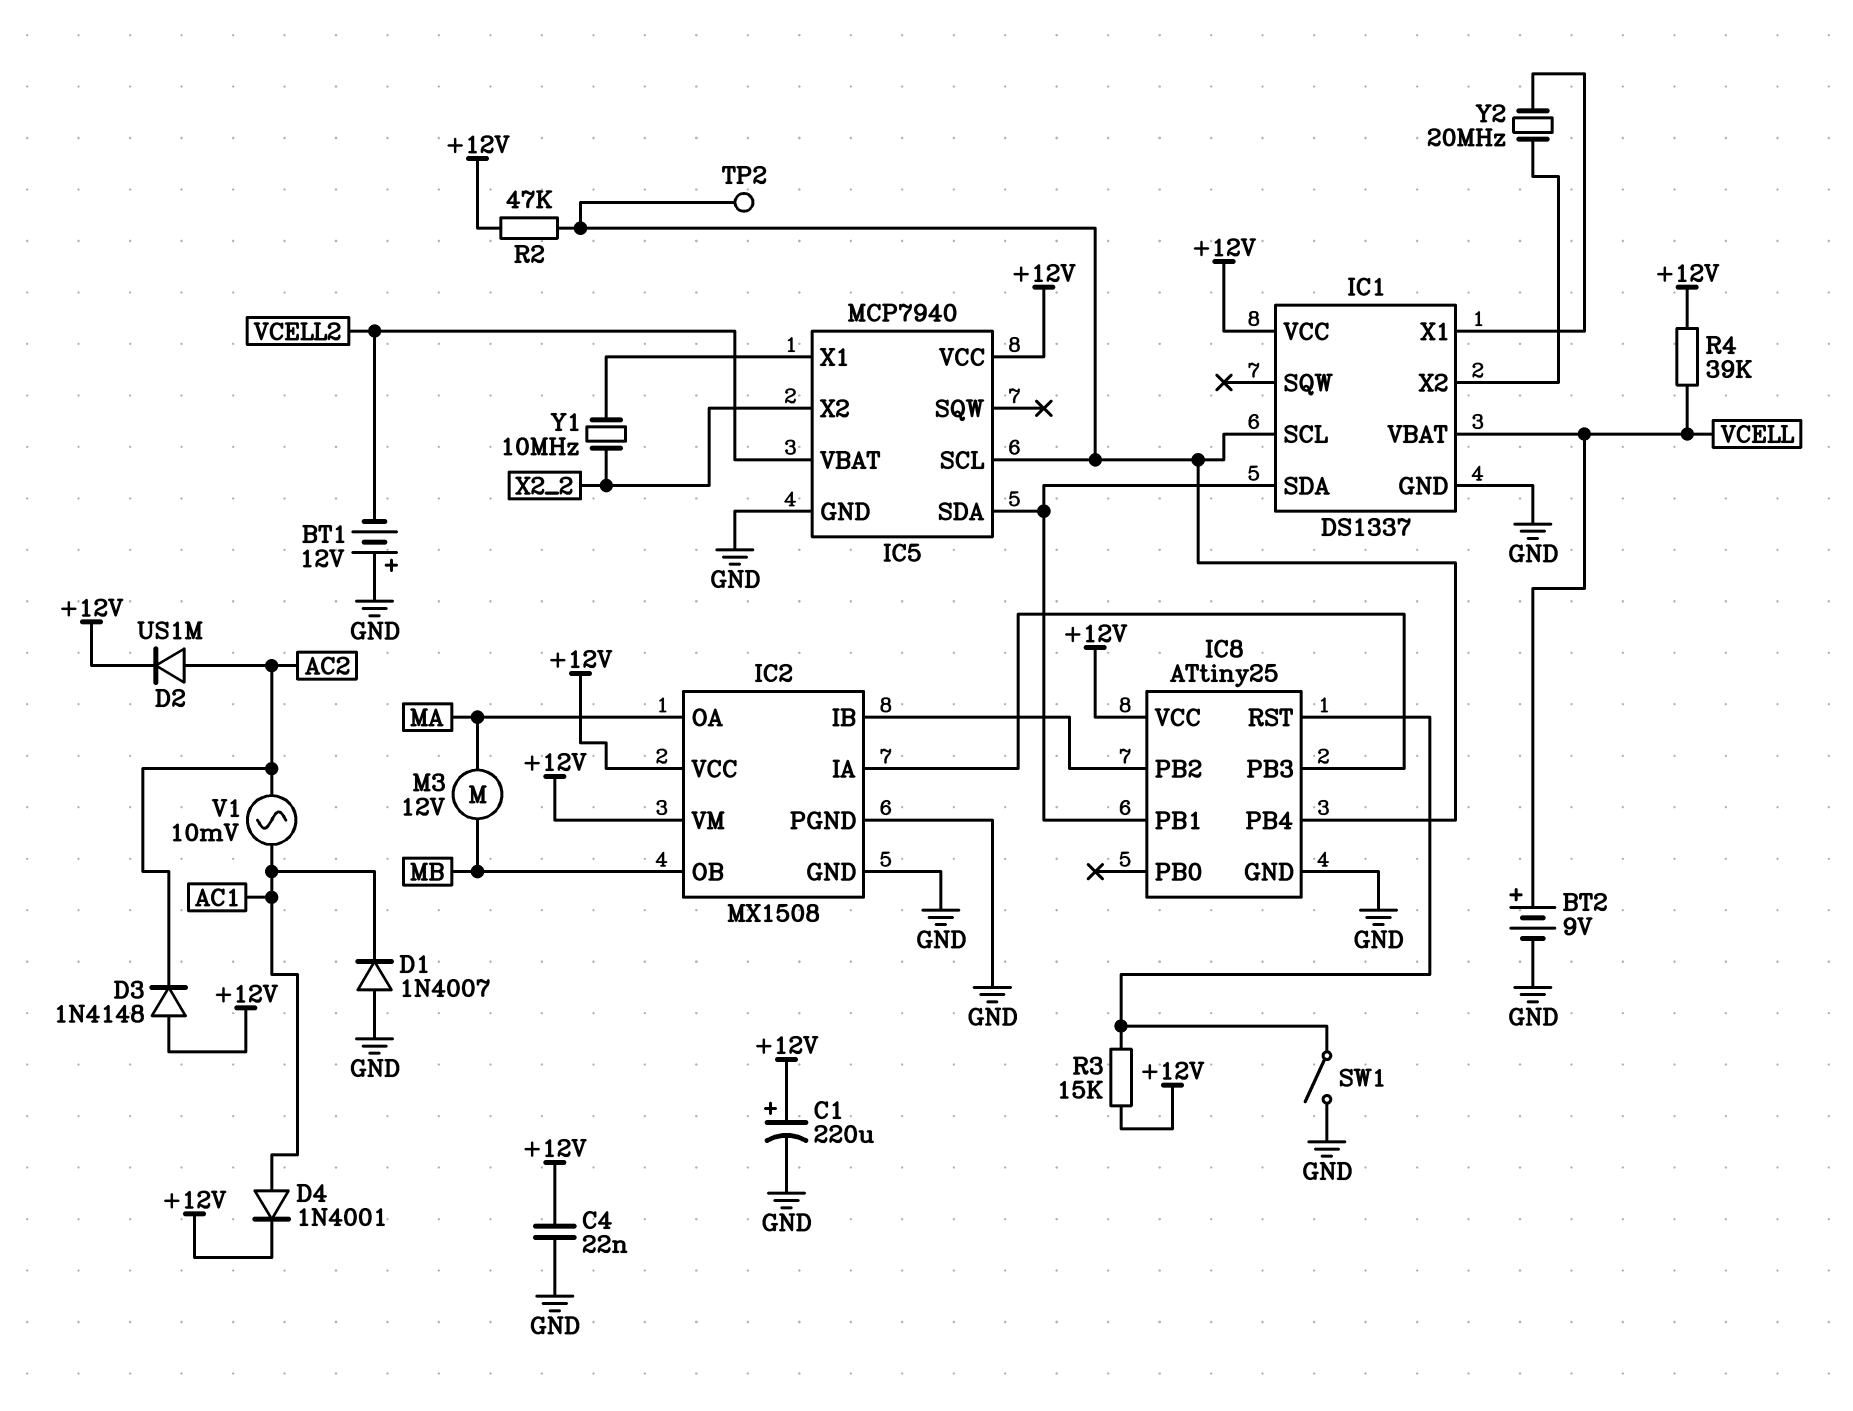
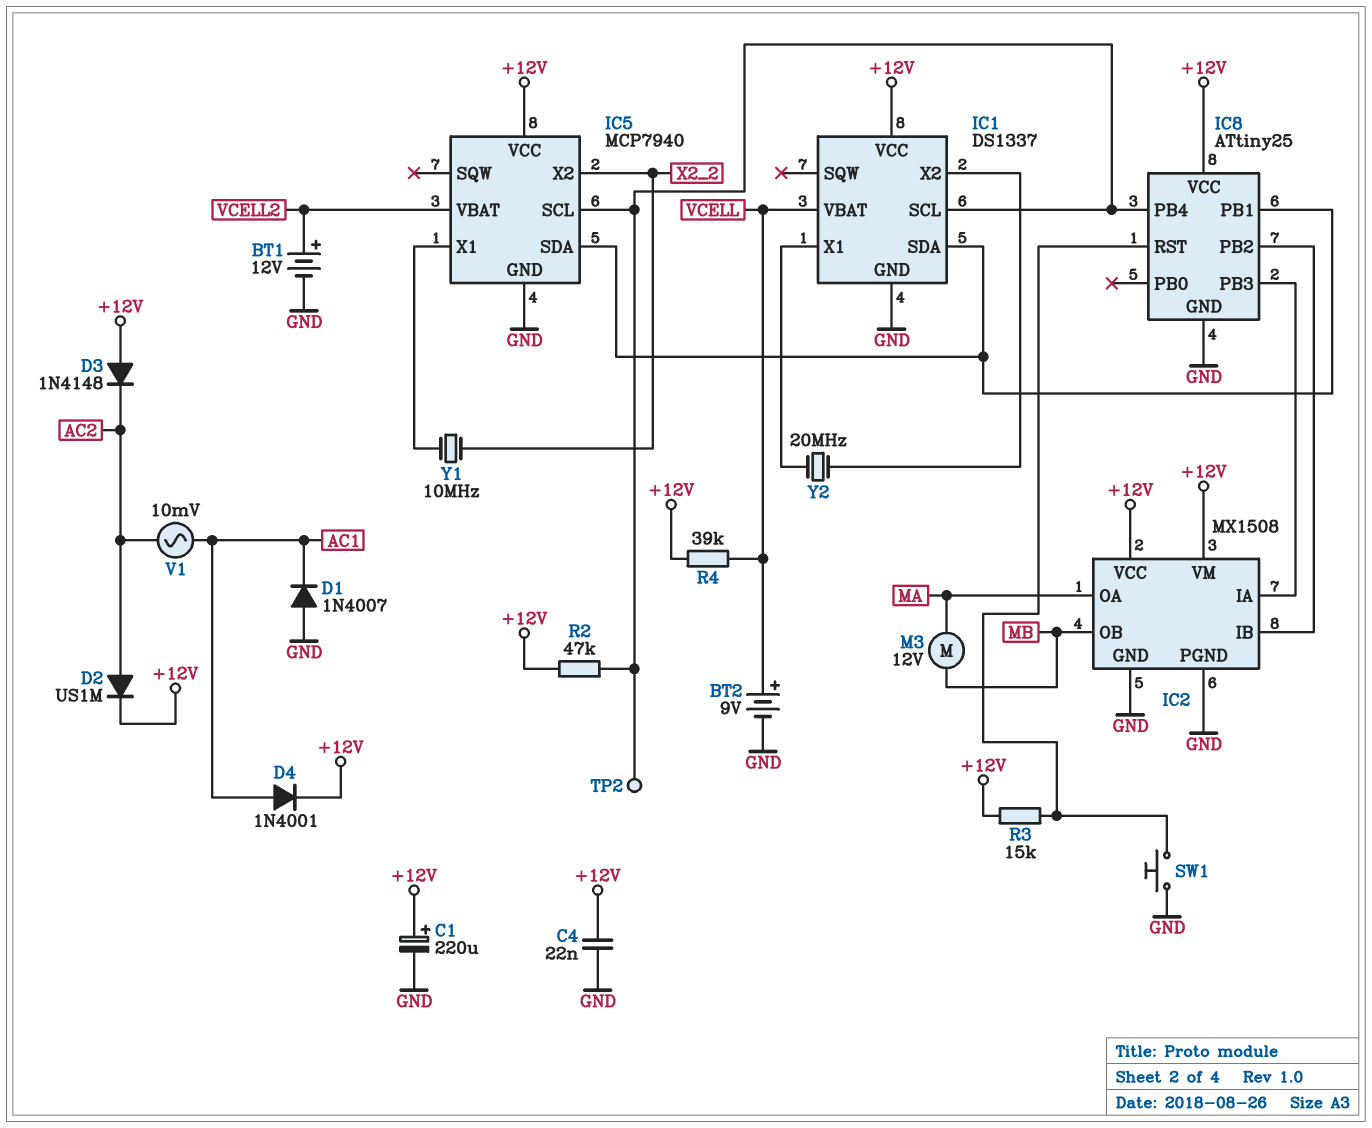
BT1: 12V (plus GND, minus VCELL2) -> 12V (plus VCELL2, minus GND)
SW1: switch (GND, IC8/RST) -> button (GND, IC8/RST)

